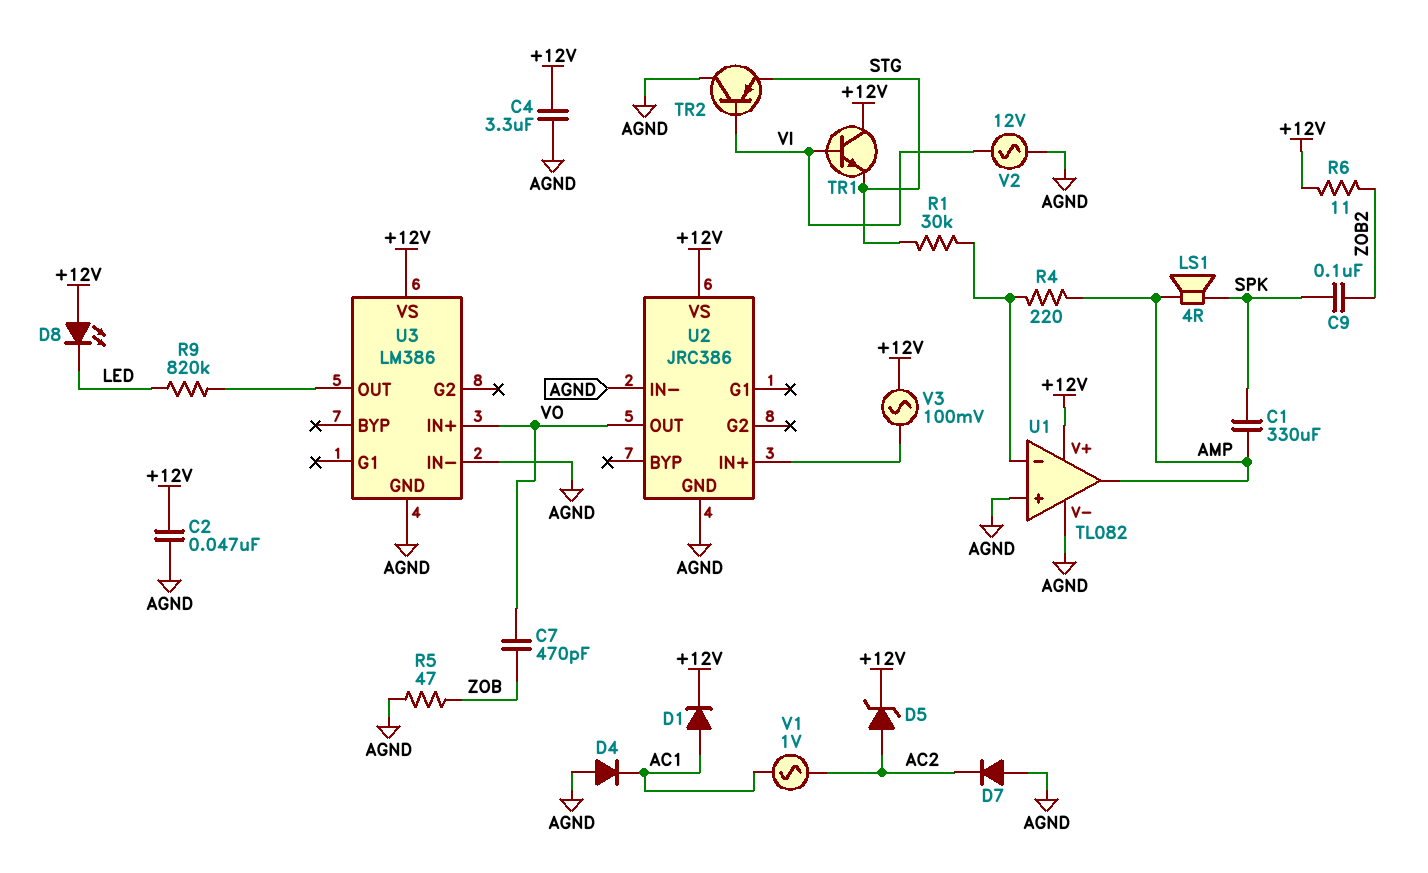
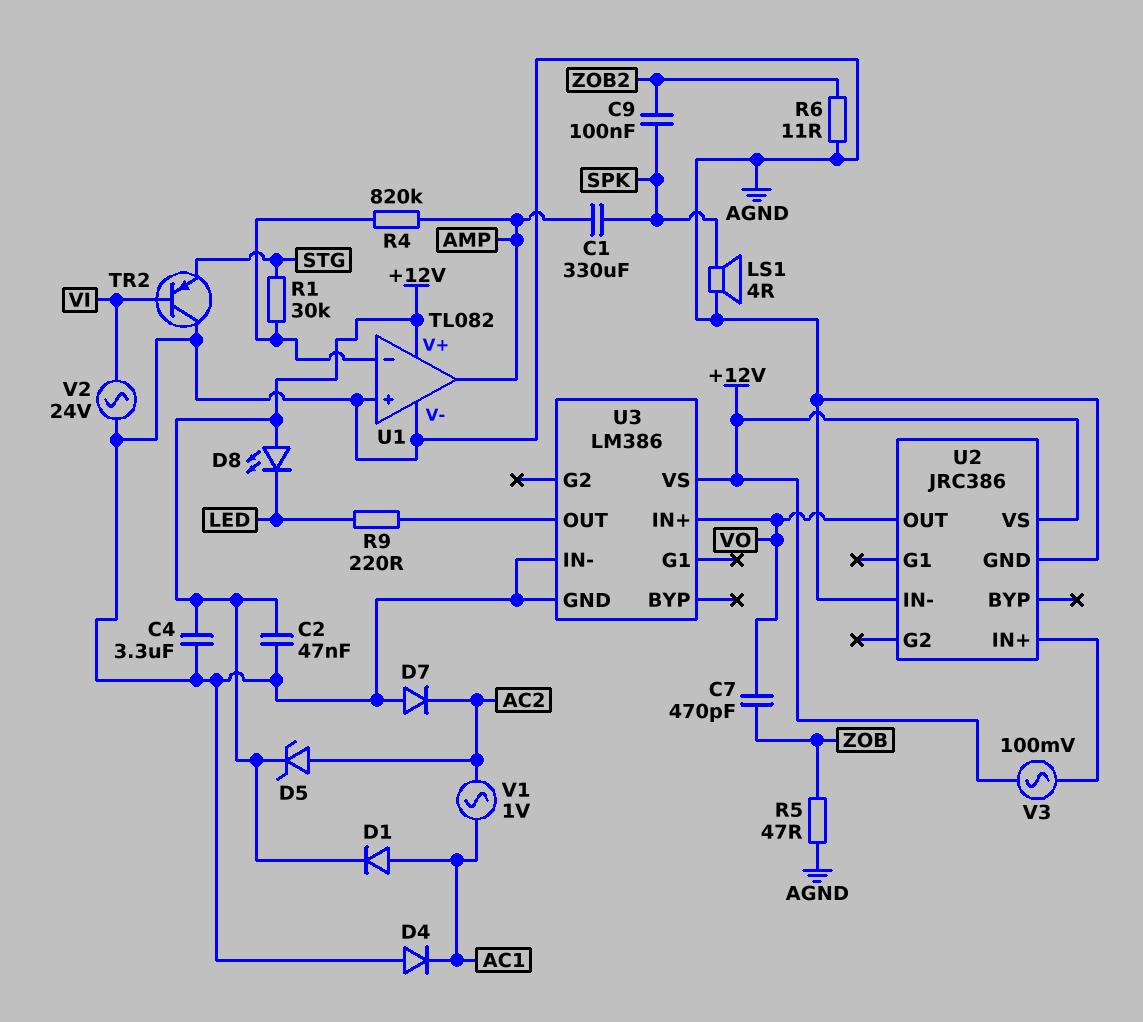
LS1: speaker 4R (AMP, SPK) -> speaker 4R (AGND, SPK)
R4: 220 (AMP, U1/in-) -> 820k (AMP, U1/in-)
R6: 11 (+12V, ZOB2) -> 11 (AGND, ZOB2)
R9: 820k (LED, U3/OUT) -> 220 (LED, U3/OUT)
TR1: NPN (B VI, C +12V, E STG) -> none
V2: AC 12V (AGND, VI) -> AC 24V (AGND, VI)

